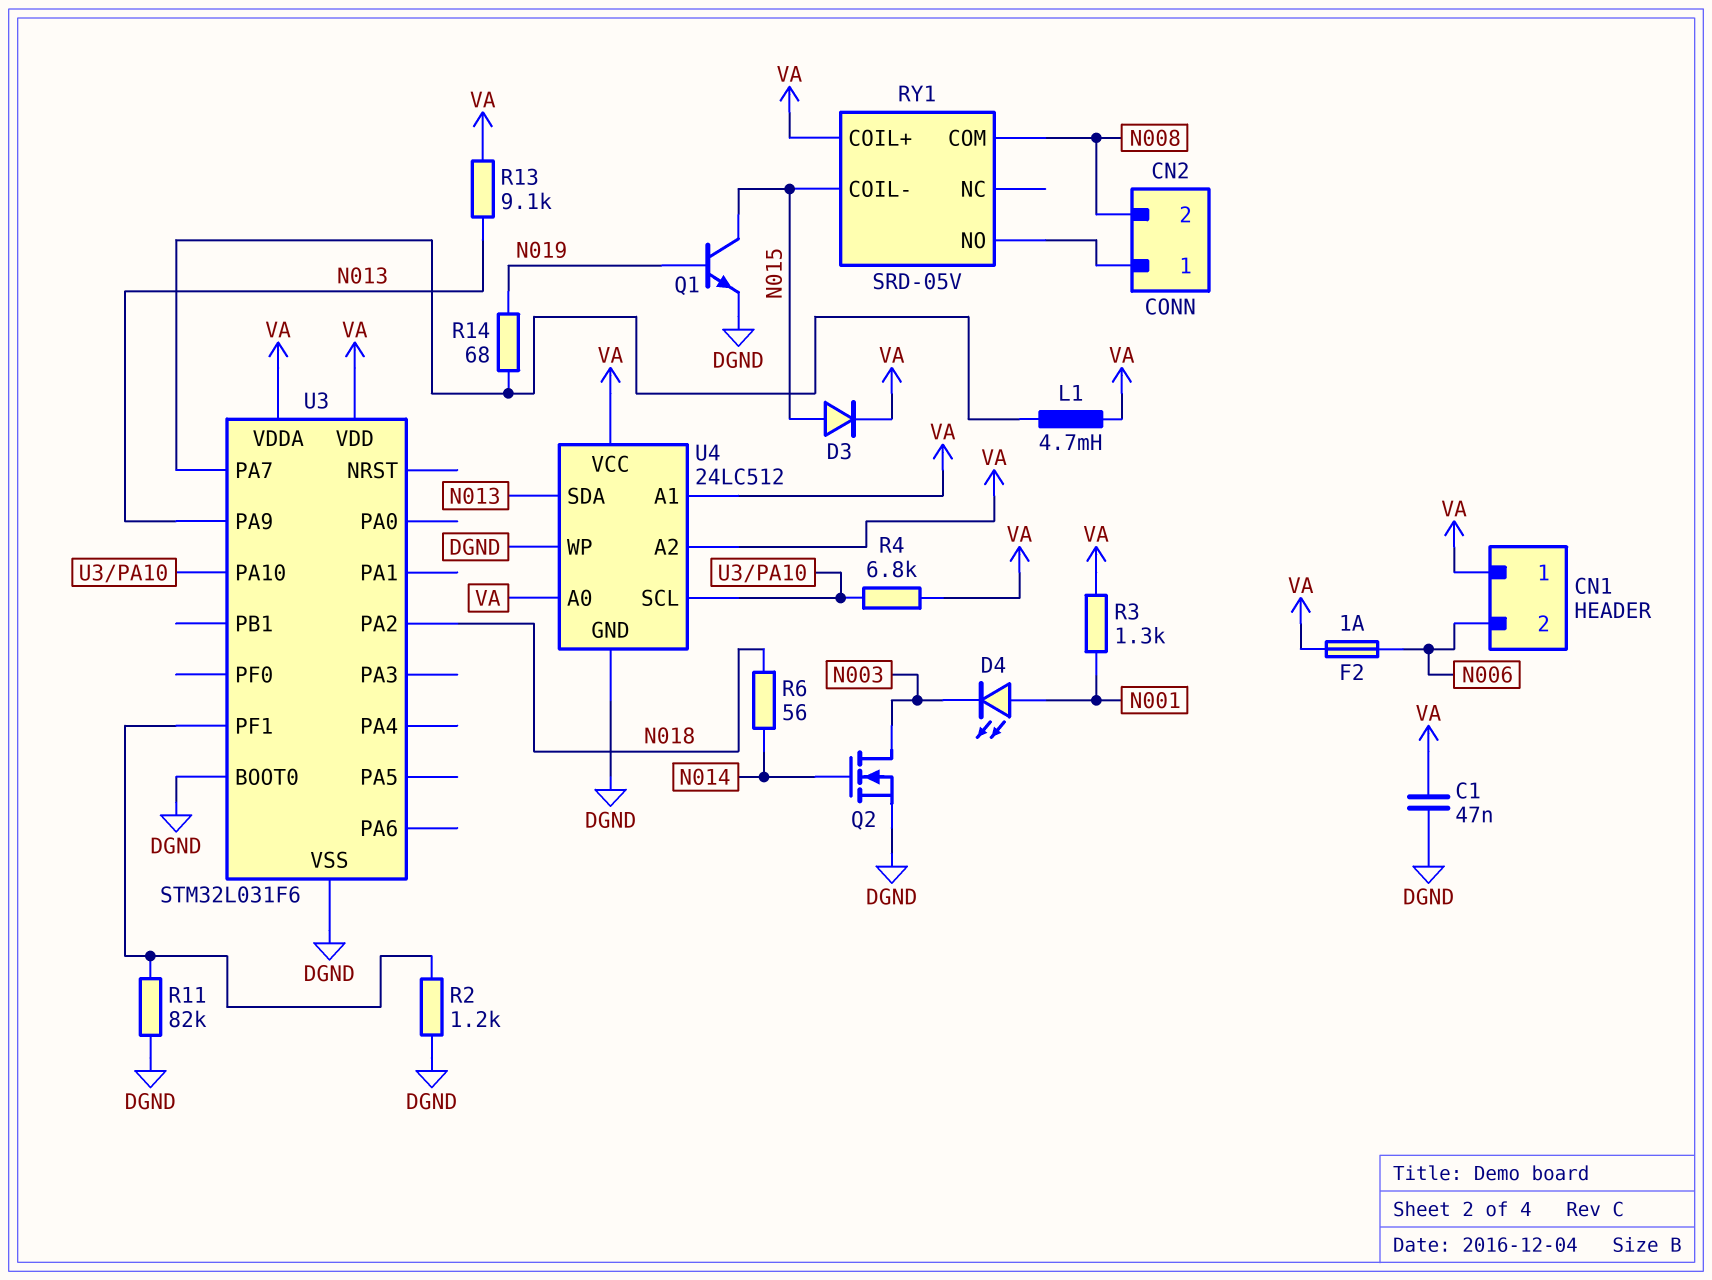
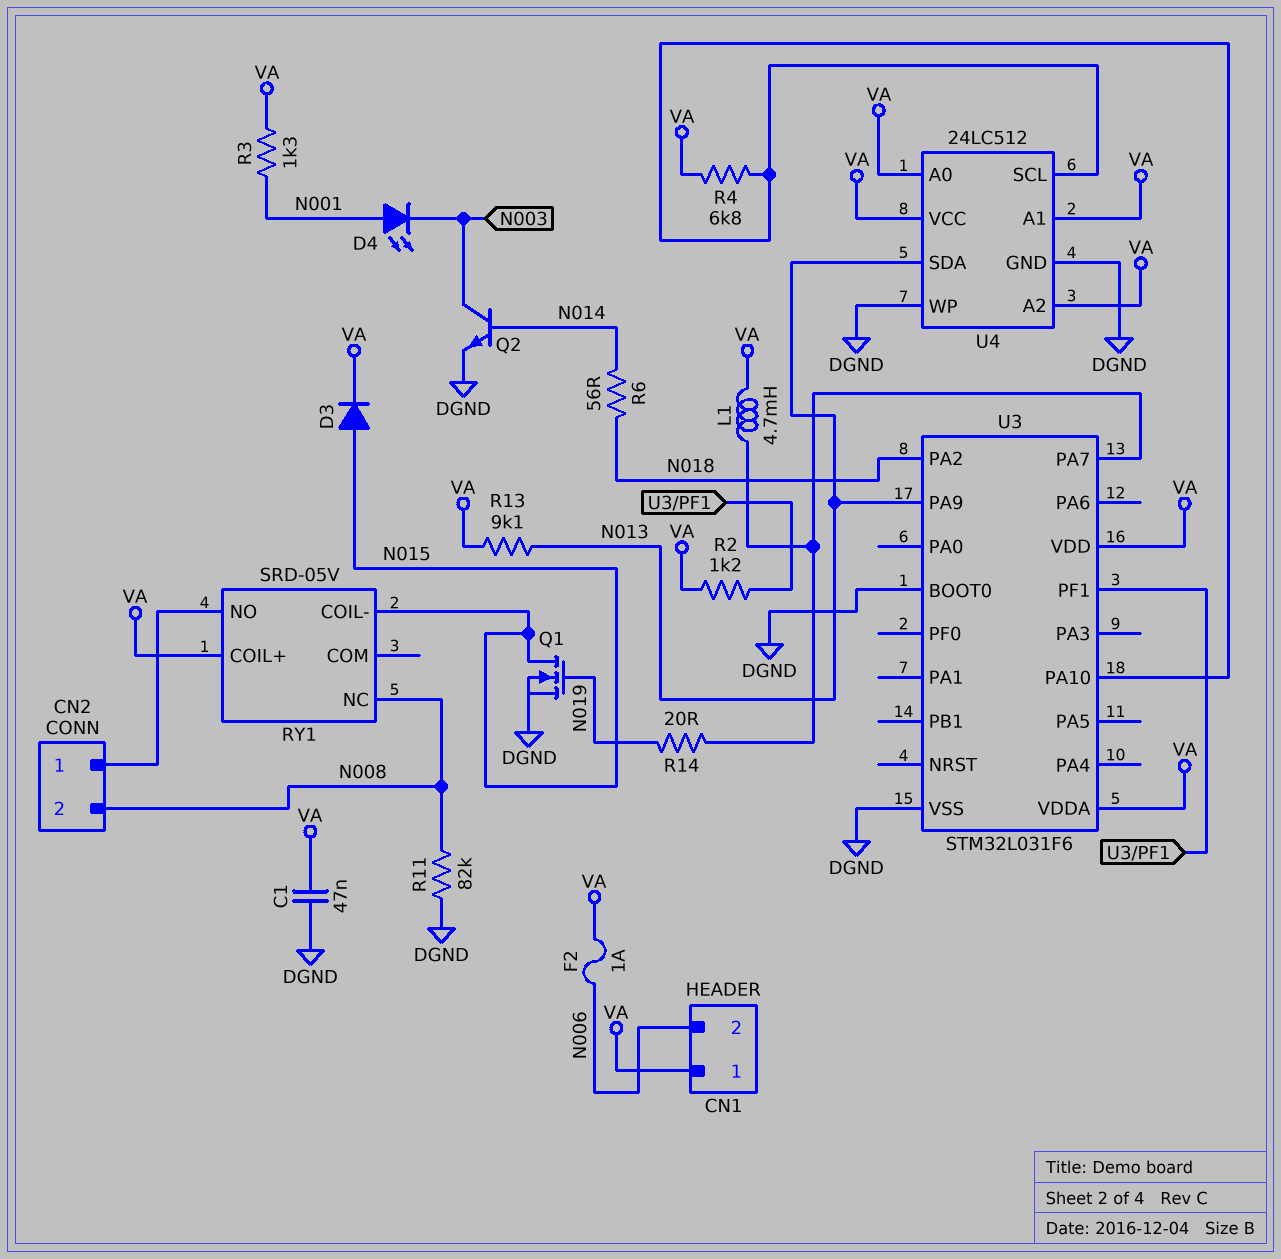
Q1: NPN (B N019, C N015, E DGND) -> NMOS (G N019, D N015, S DGND)
Q2: NMOS (G N014, D N003, S DGND) -> NPN (B N014, C N003, E DGND)
R2: 1.2k (DGND, U3/PF1) -> 1.2k (U3/PF1, VA)
R11: 82k (DGND, U3/PF1) -> 82k (DGND, N008)
R14: 68 (N019, U3/PA7) -> 20 (N019, U3/PA7)
RY1 pin COM: N008 -> none
RY1 pin NC: none -> N008

